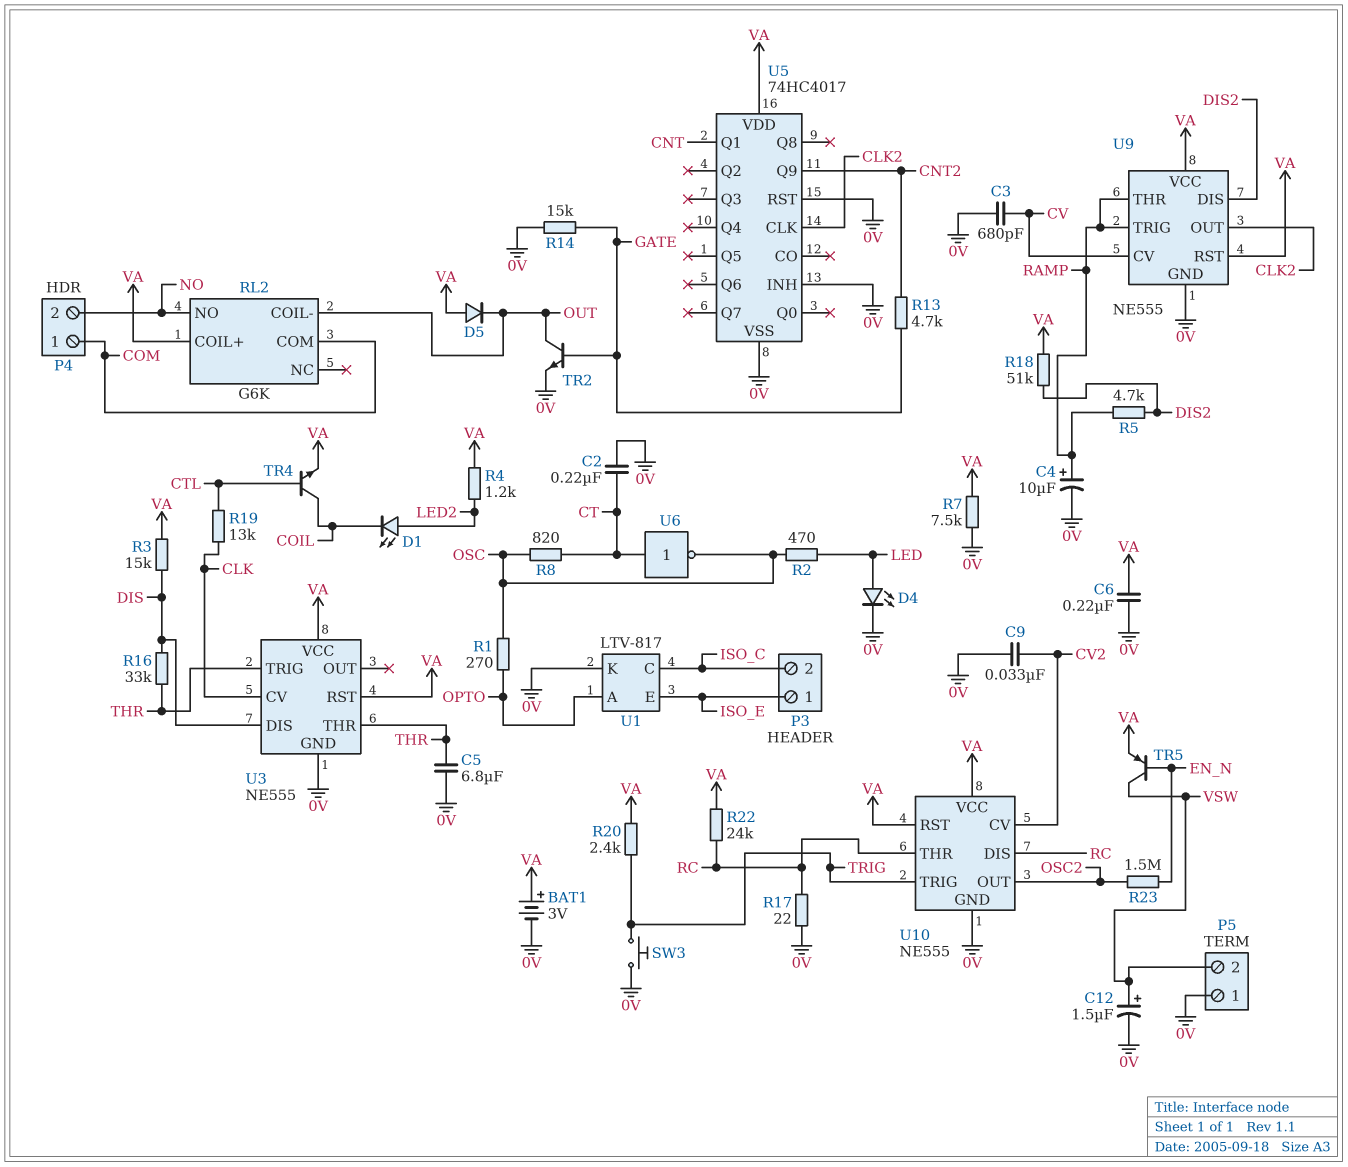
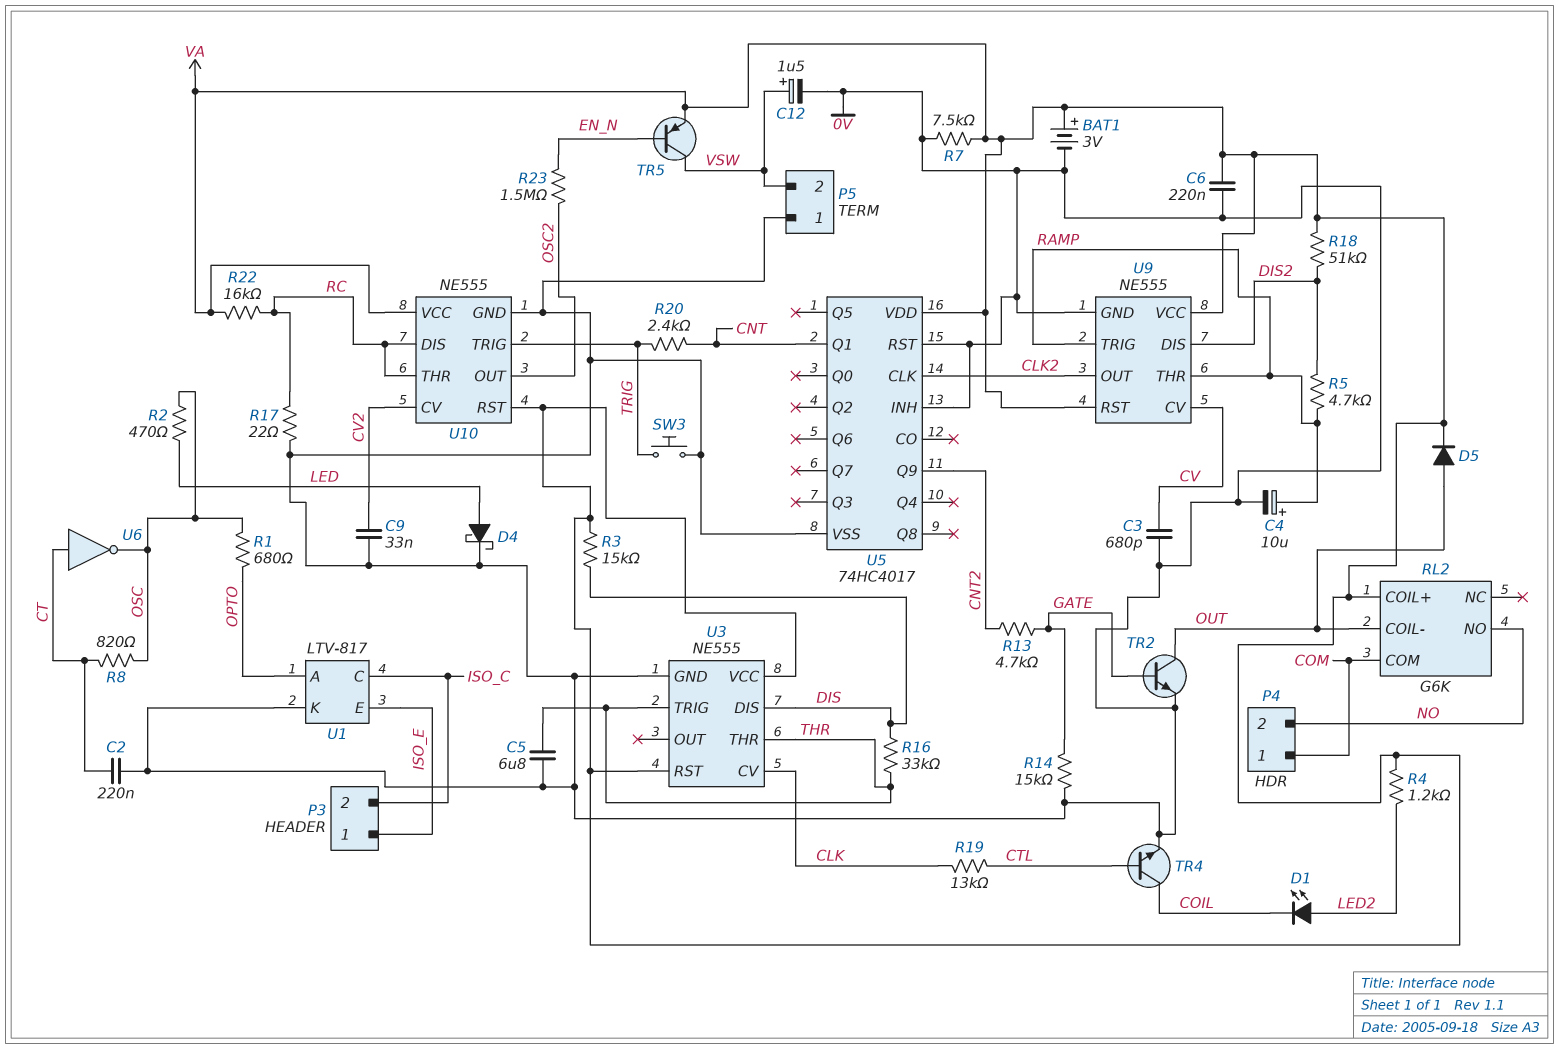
D4: LED (A LED, K 0V) -> schottky (A LED, K 0V)
D5: diode (A VA, K OUT) -> diode (A OUT, K VA)
R1: 270 (OPTO, OSC) -> 680 (OPTO, OSC)
R20: 2.4k (TRIG, VA) -> 2.4k (CNT, TRIG)
R22: 24k (RC, VA) -> 16k (RC, VA)
TR4: NPN (B CTL, C COIL, E VA) -> NPN (B CTL, C COIL, E 0V)

